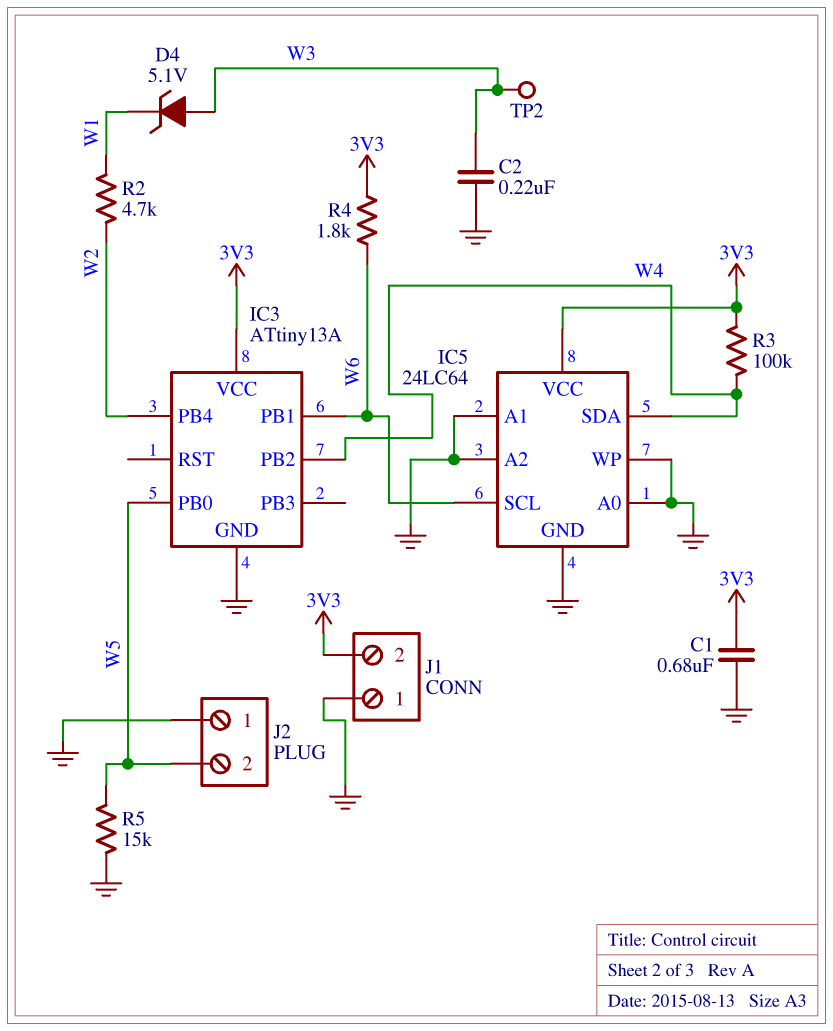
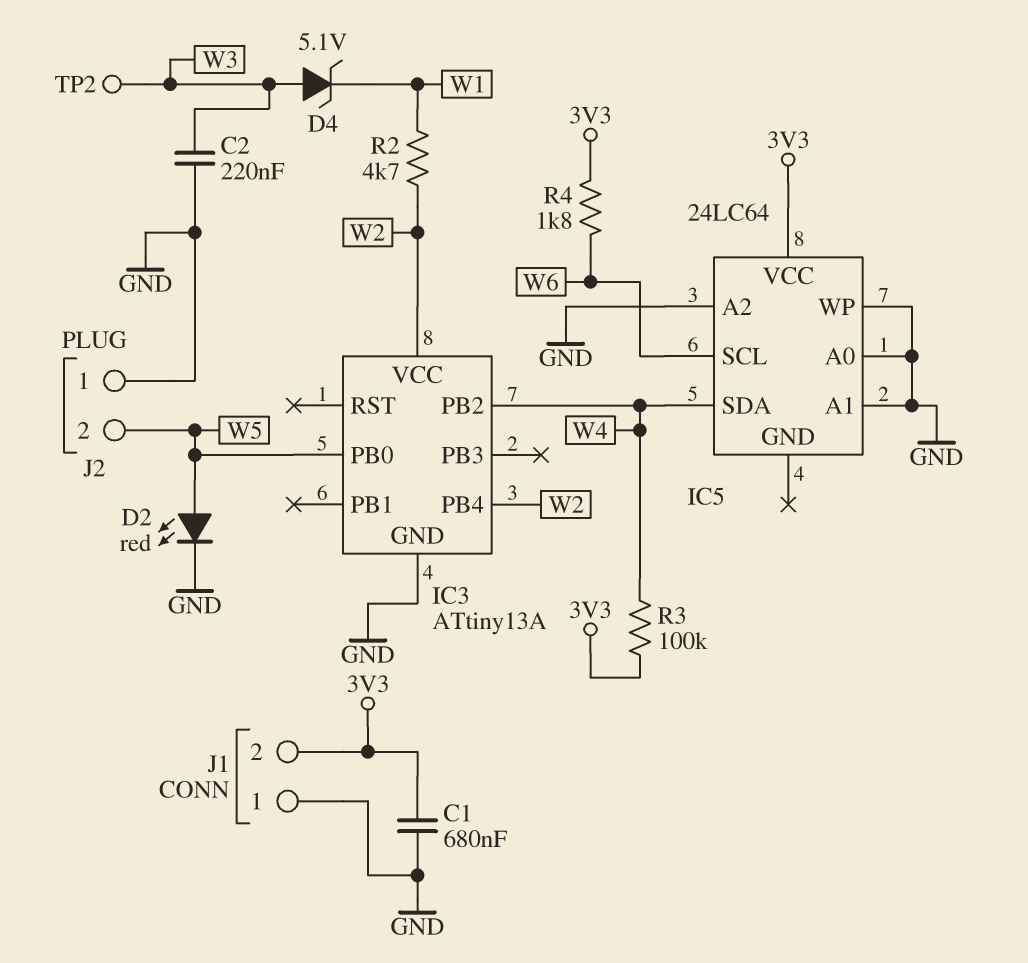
D2: none -> LED red (A W5, K GND)
IC3 pin PB1: W6 -> none
IC3 pin VCC: 3V3 -> W2
IC5 pin GND: GND -> none
R5: 15k (GND, W5) -> none

